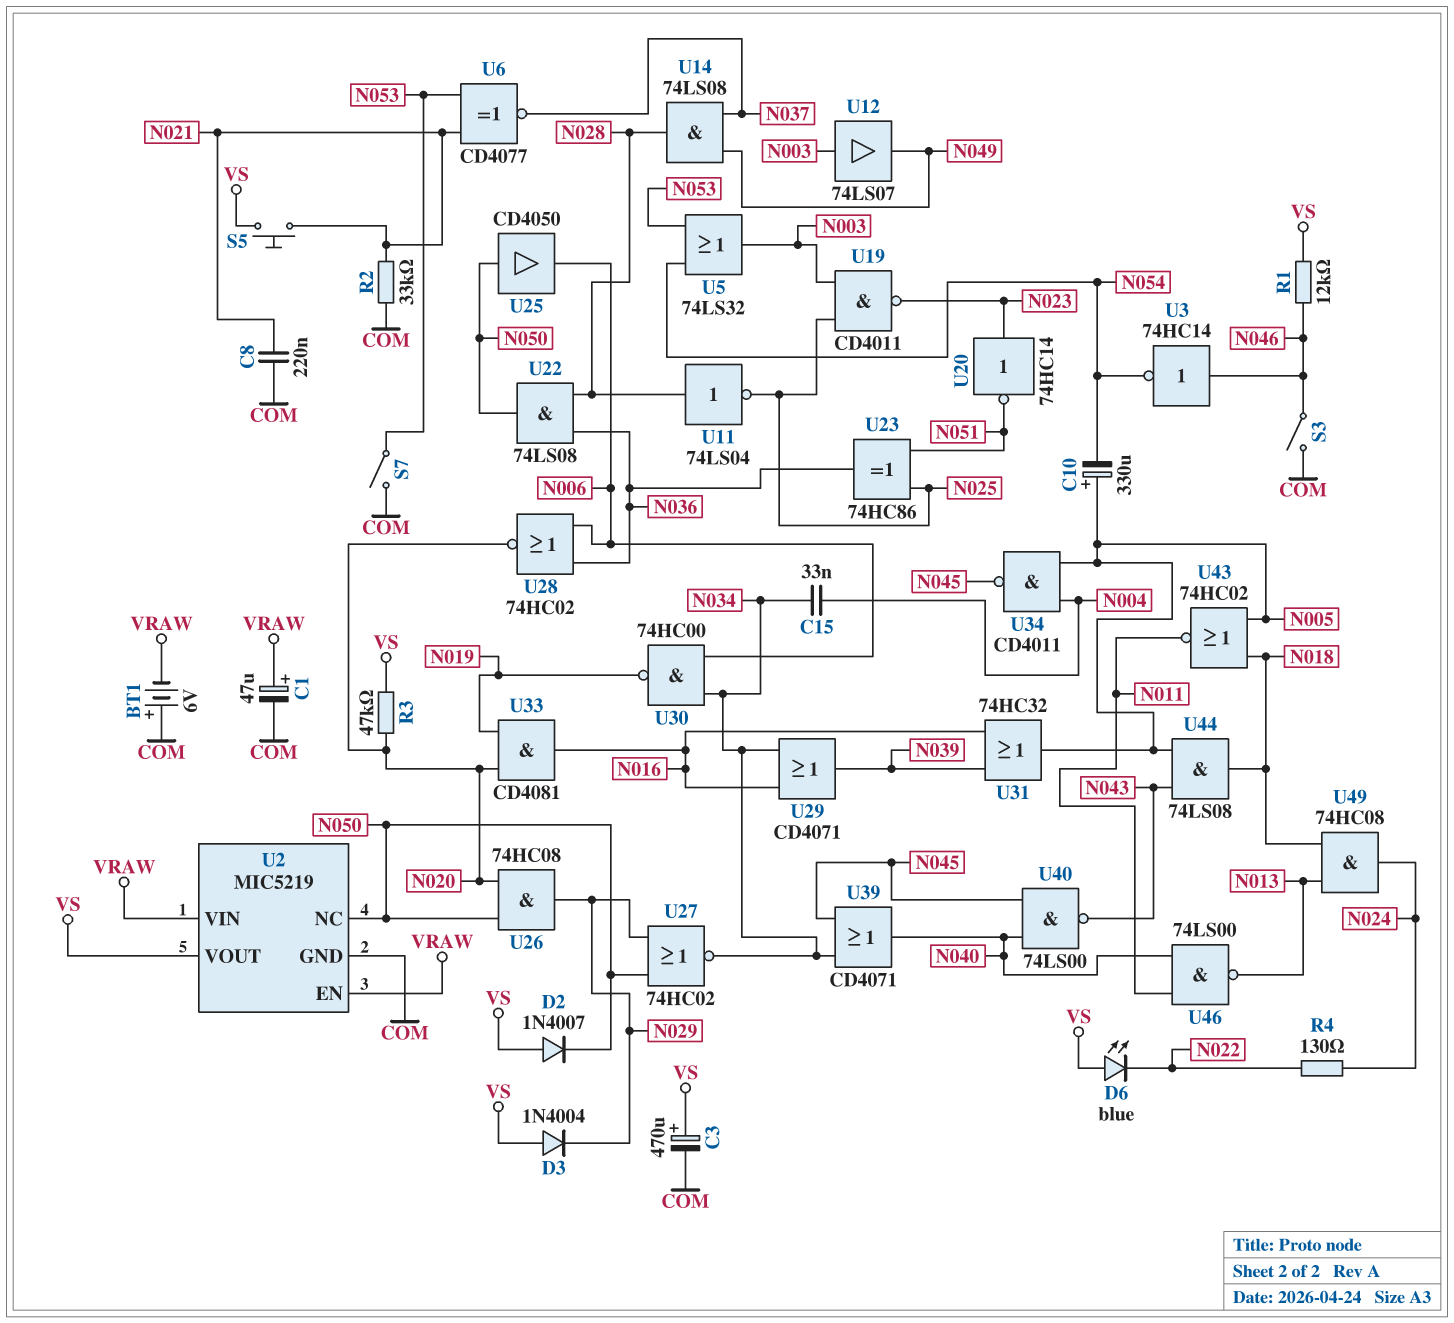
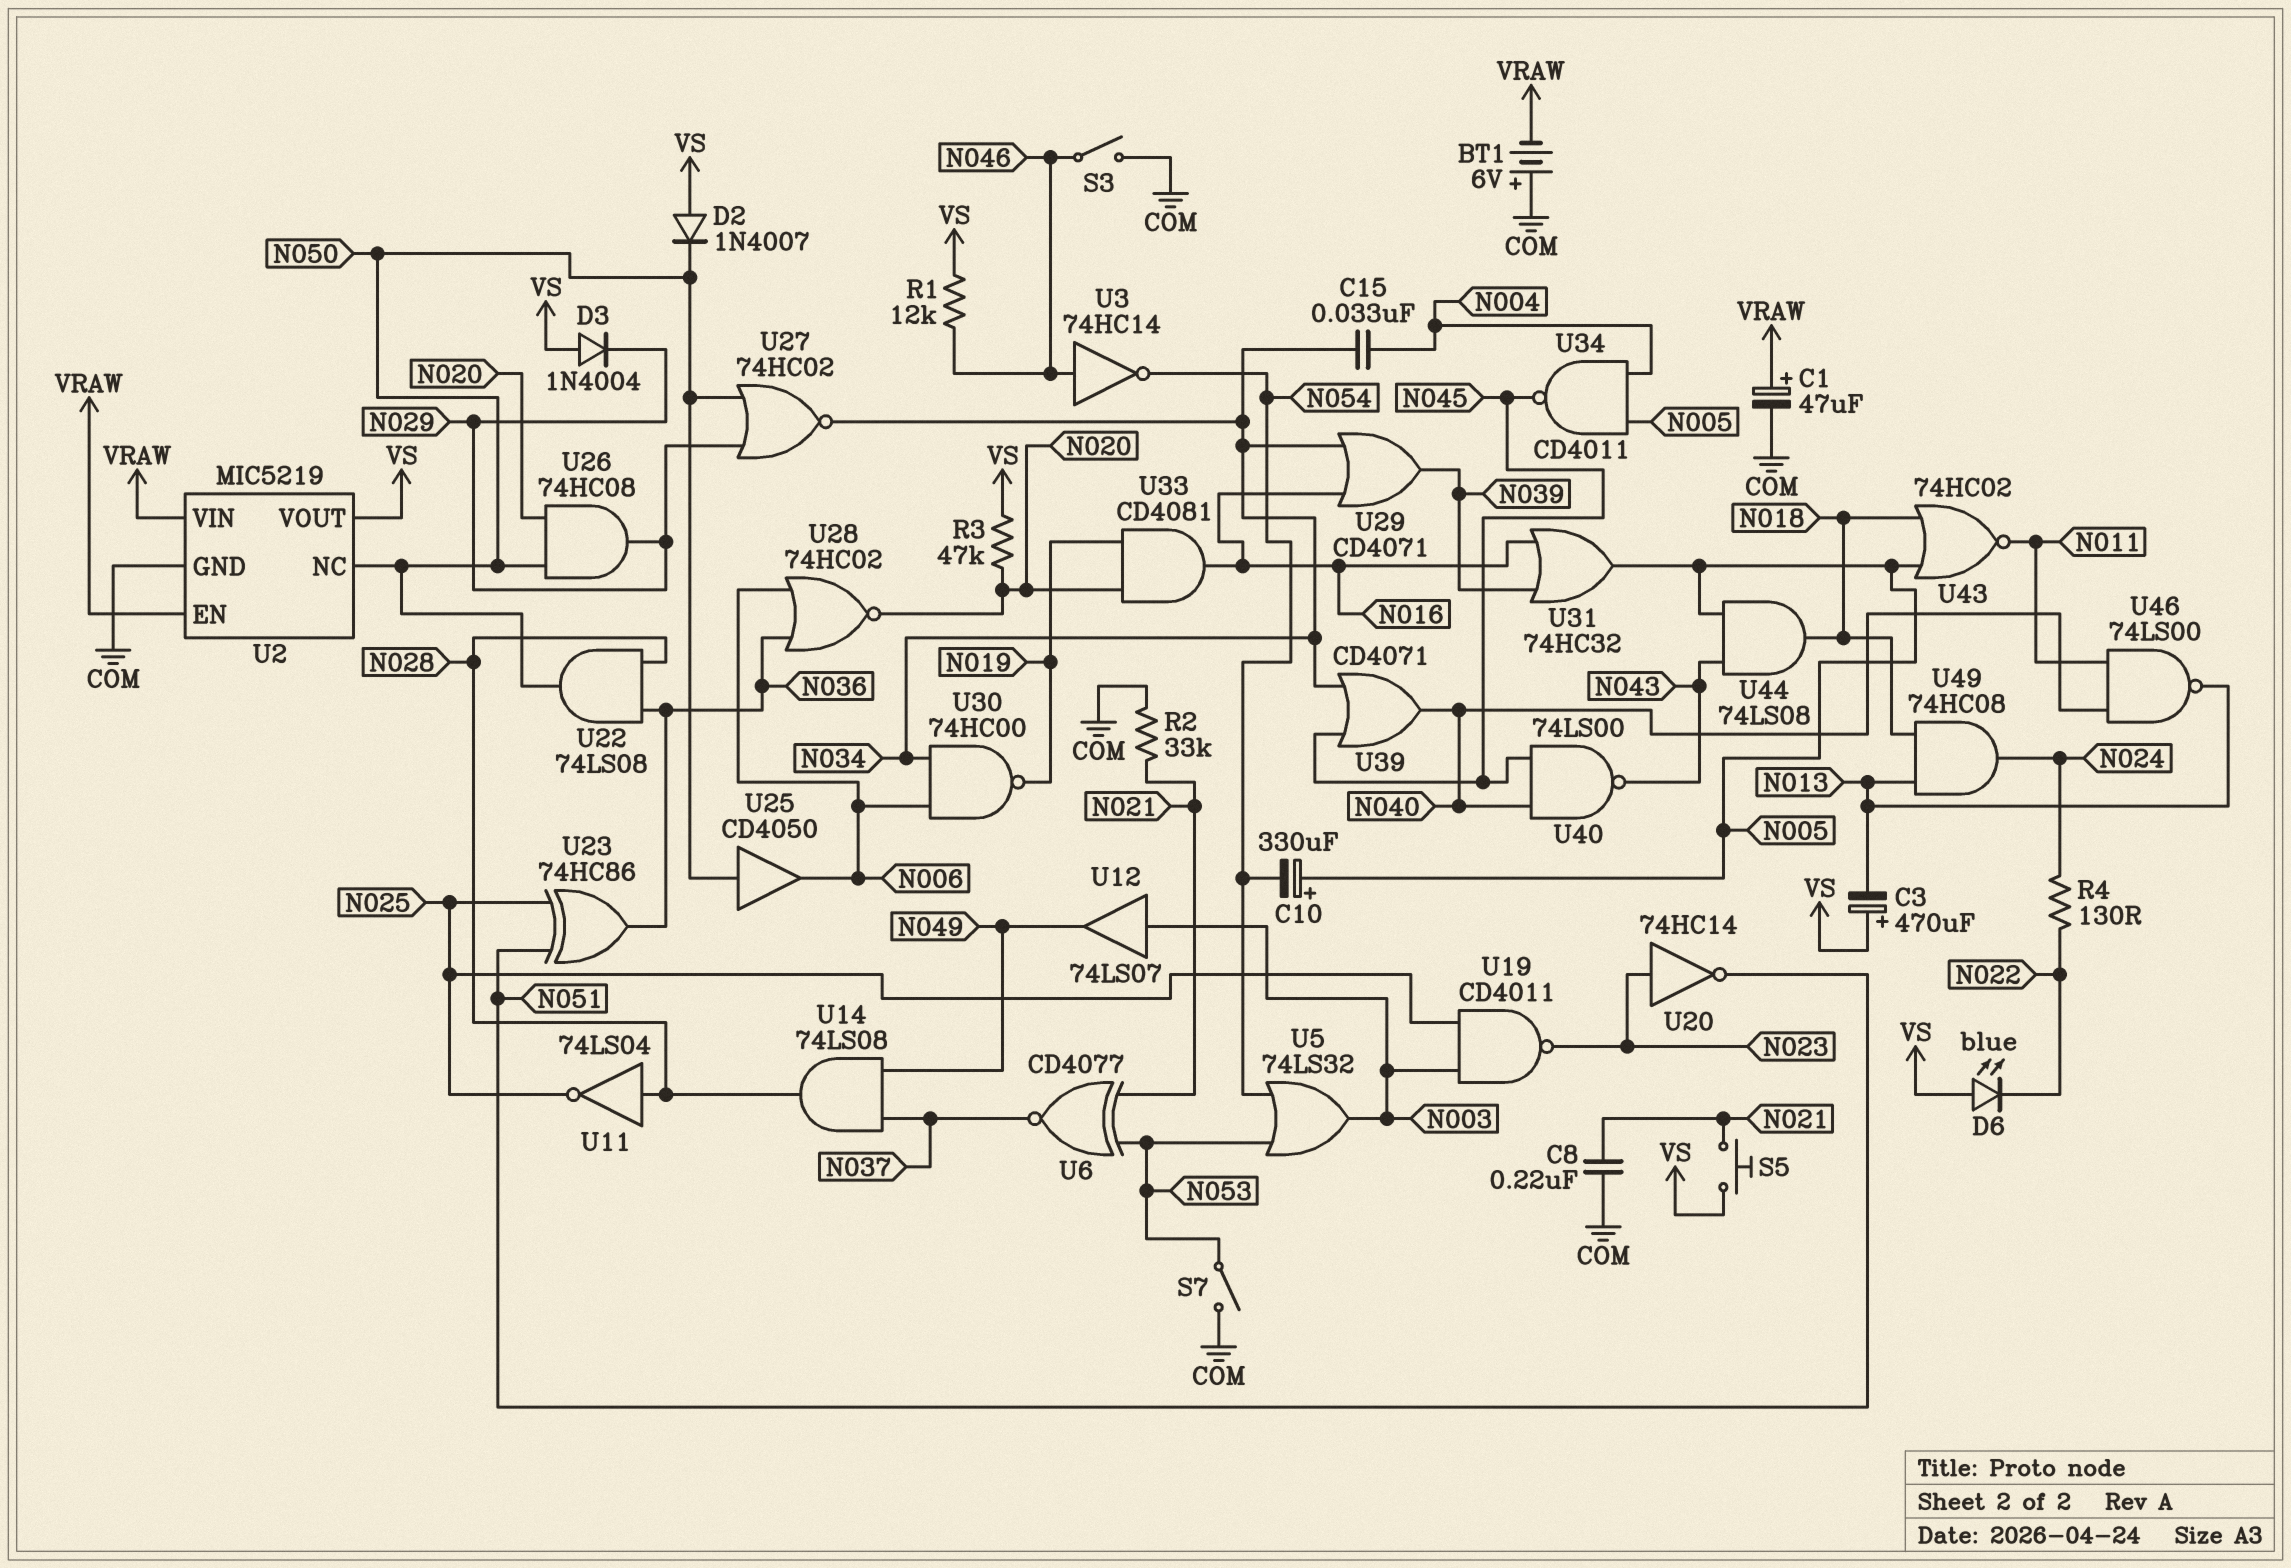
C3: 470uF (plus VS, minus COM) -> 470uF (plus VS, minus N013)

